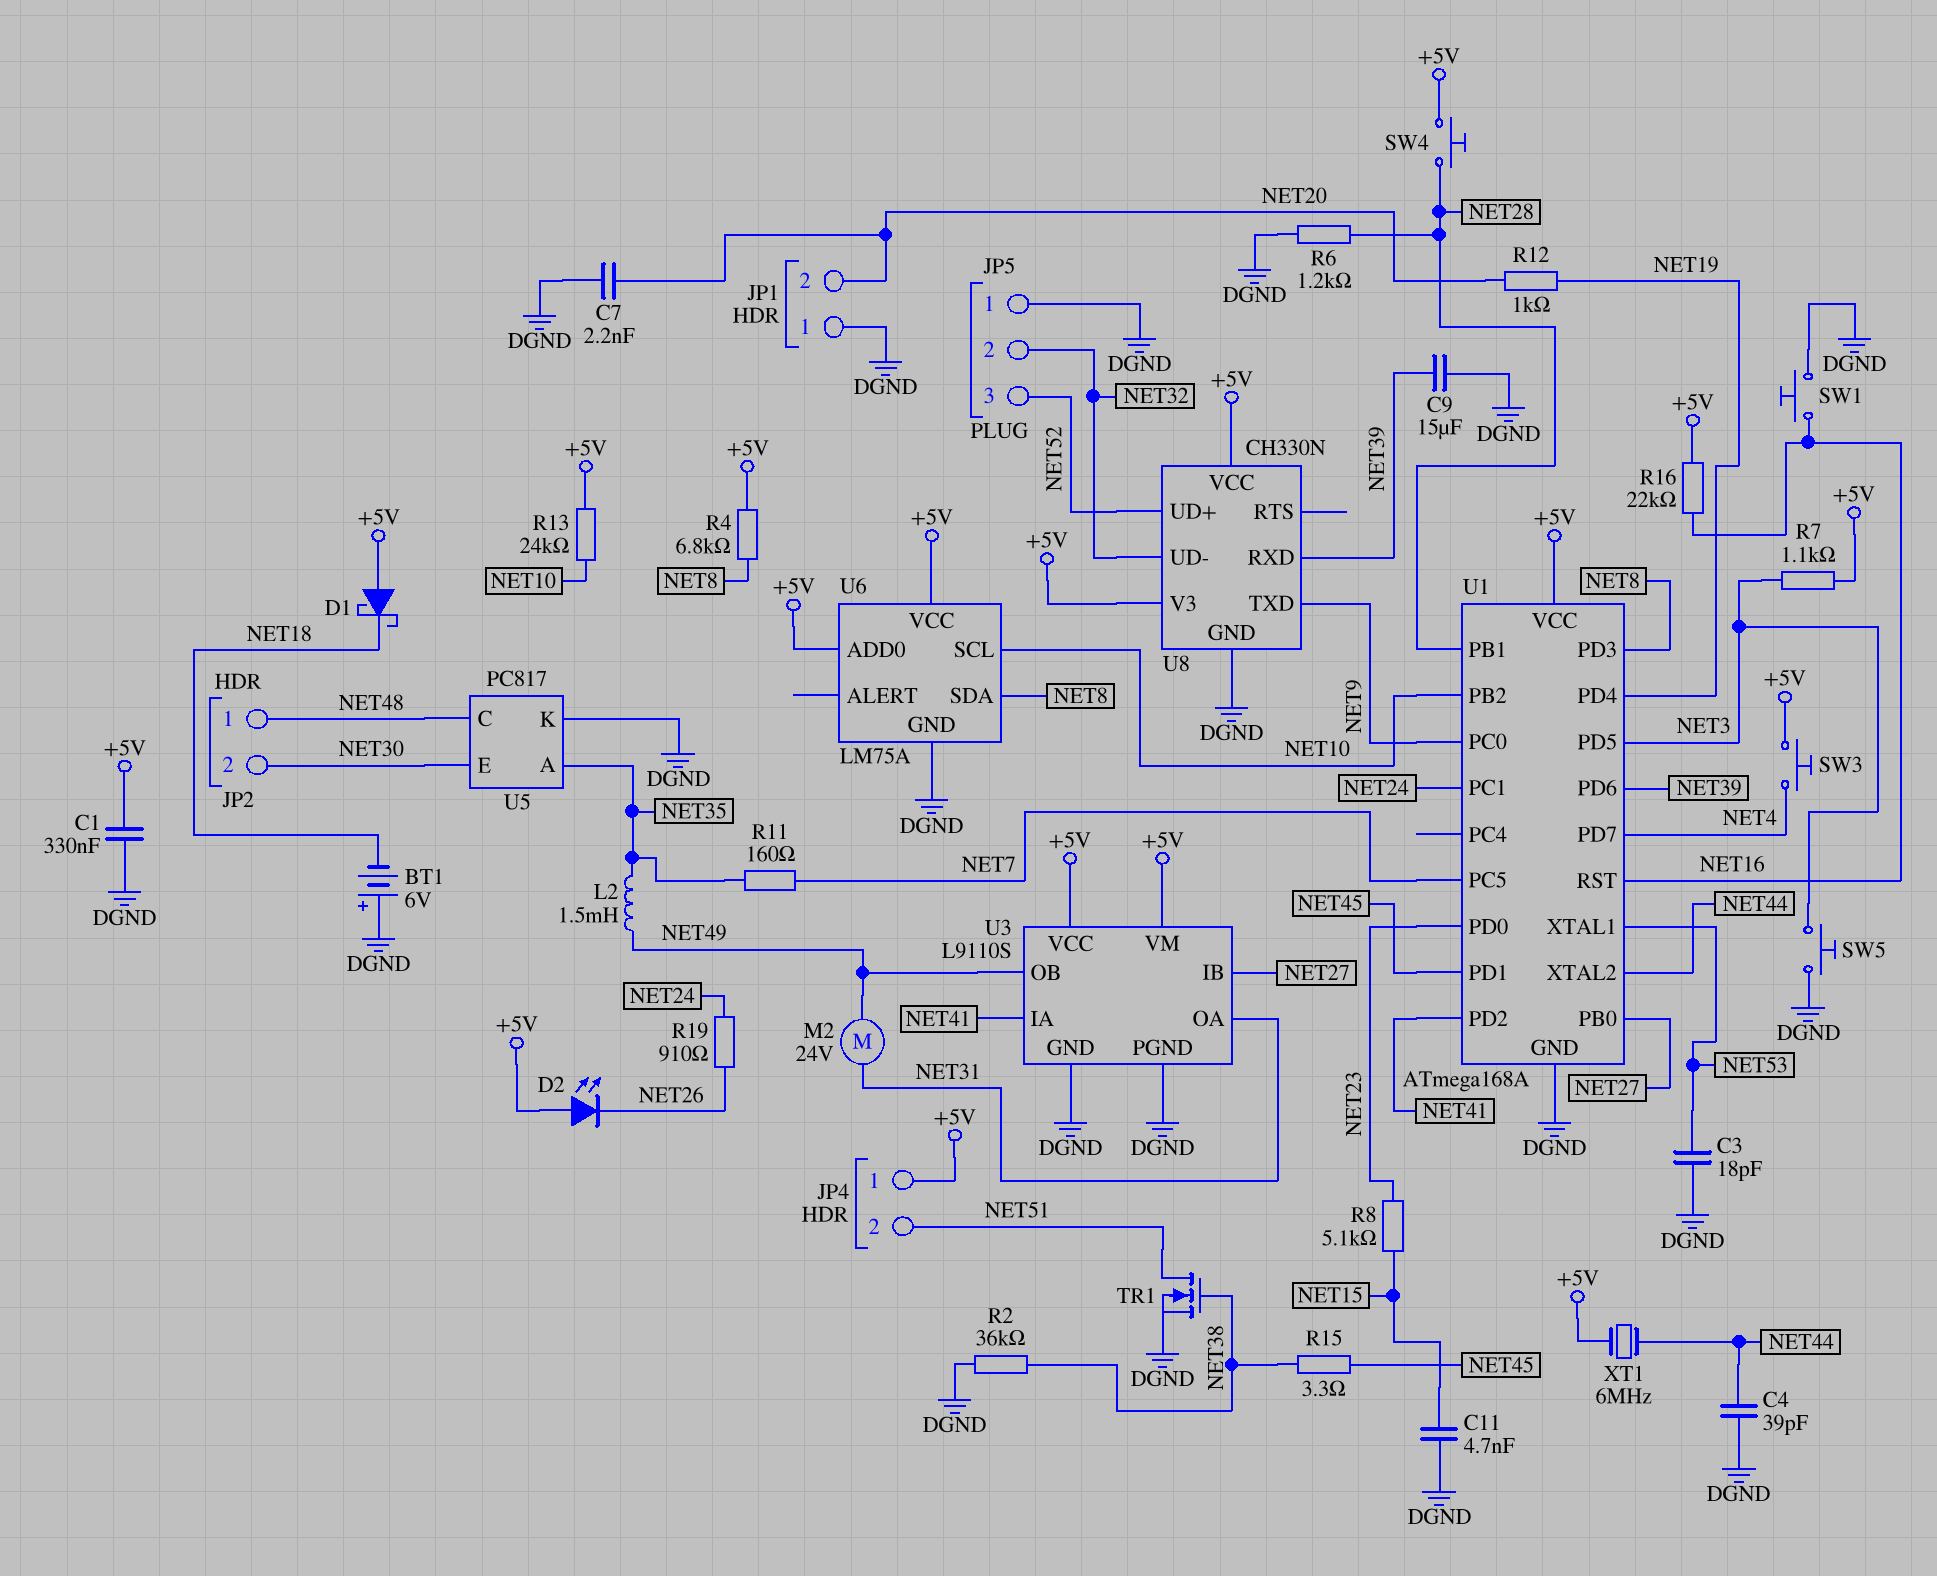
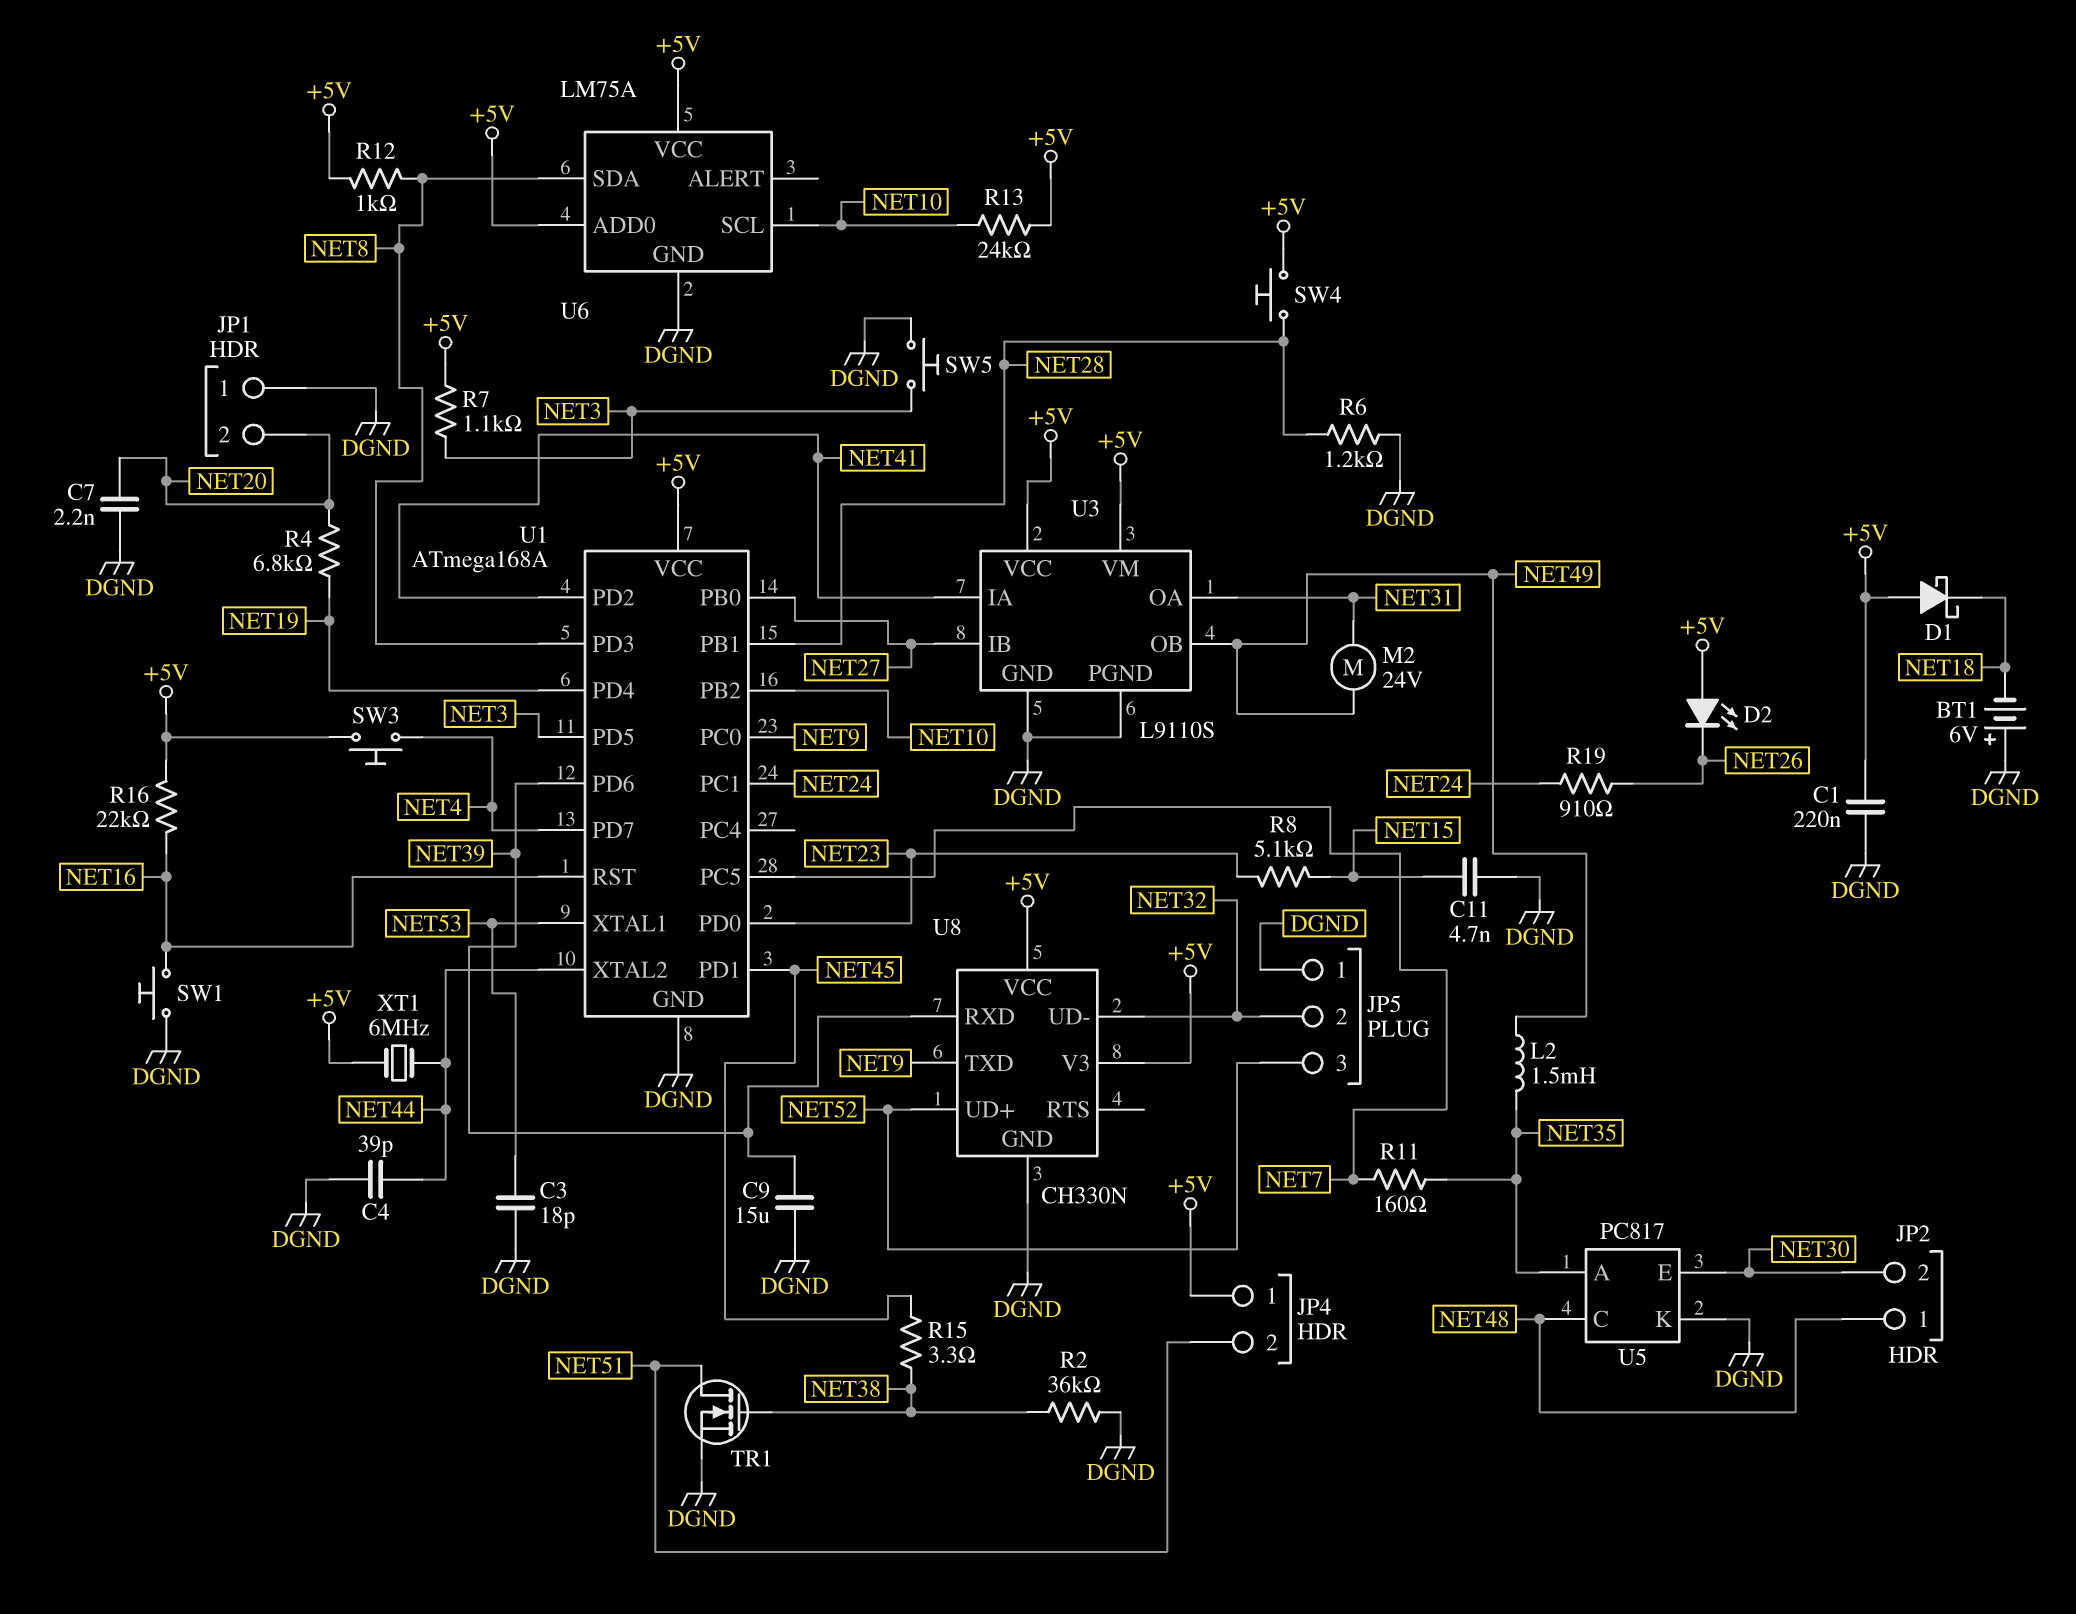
C1: 330nF (+5V, DGND) -> 220nF (+5V, DGND)
R4: 6.8k (+5V, NET8) -> 6.8k (NET19, NET20)
R12: 1k (NET19, NET20) -> 1k (+5V, NET8)

